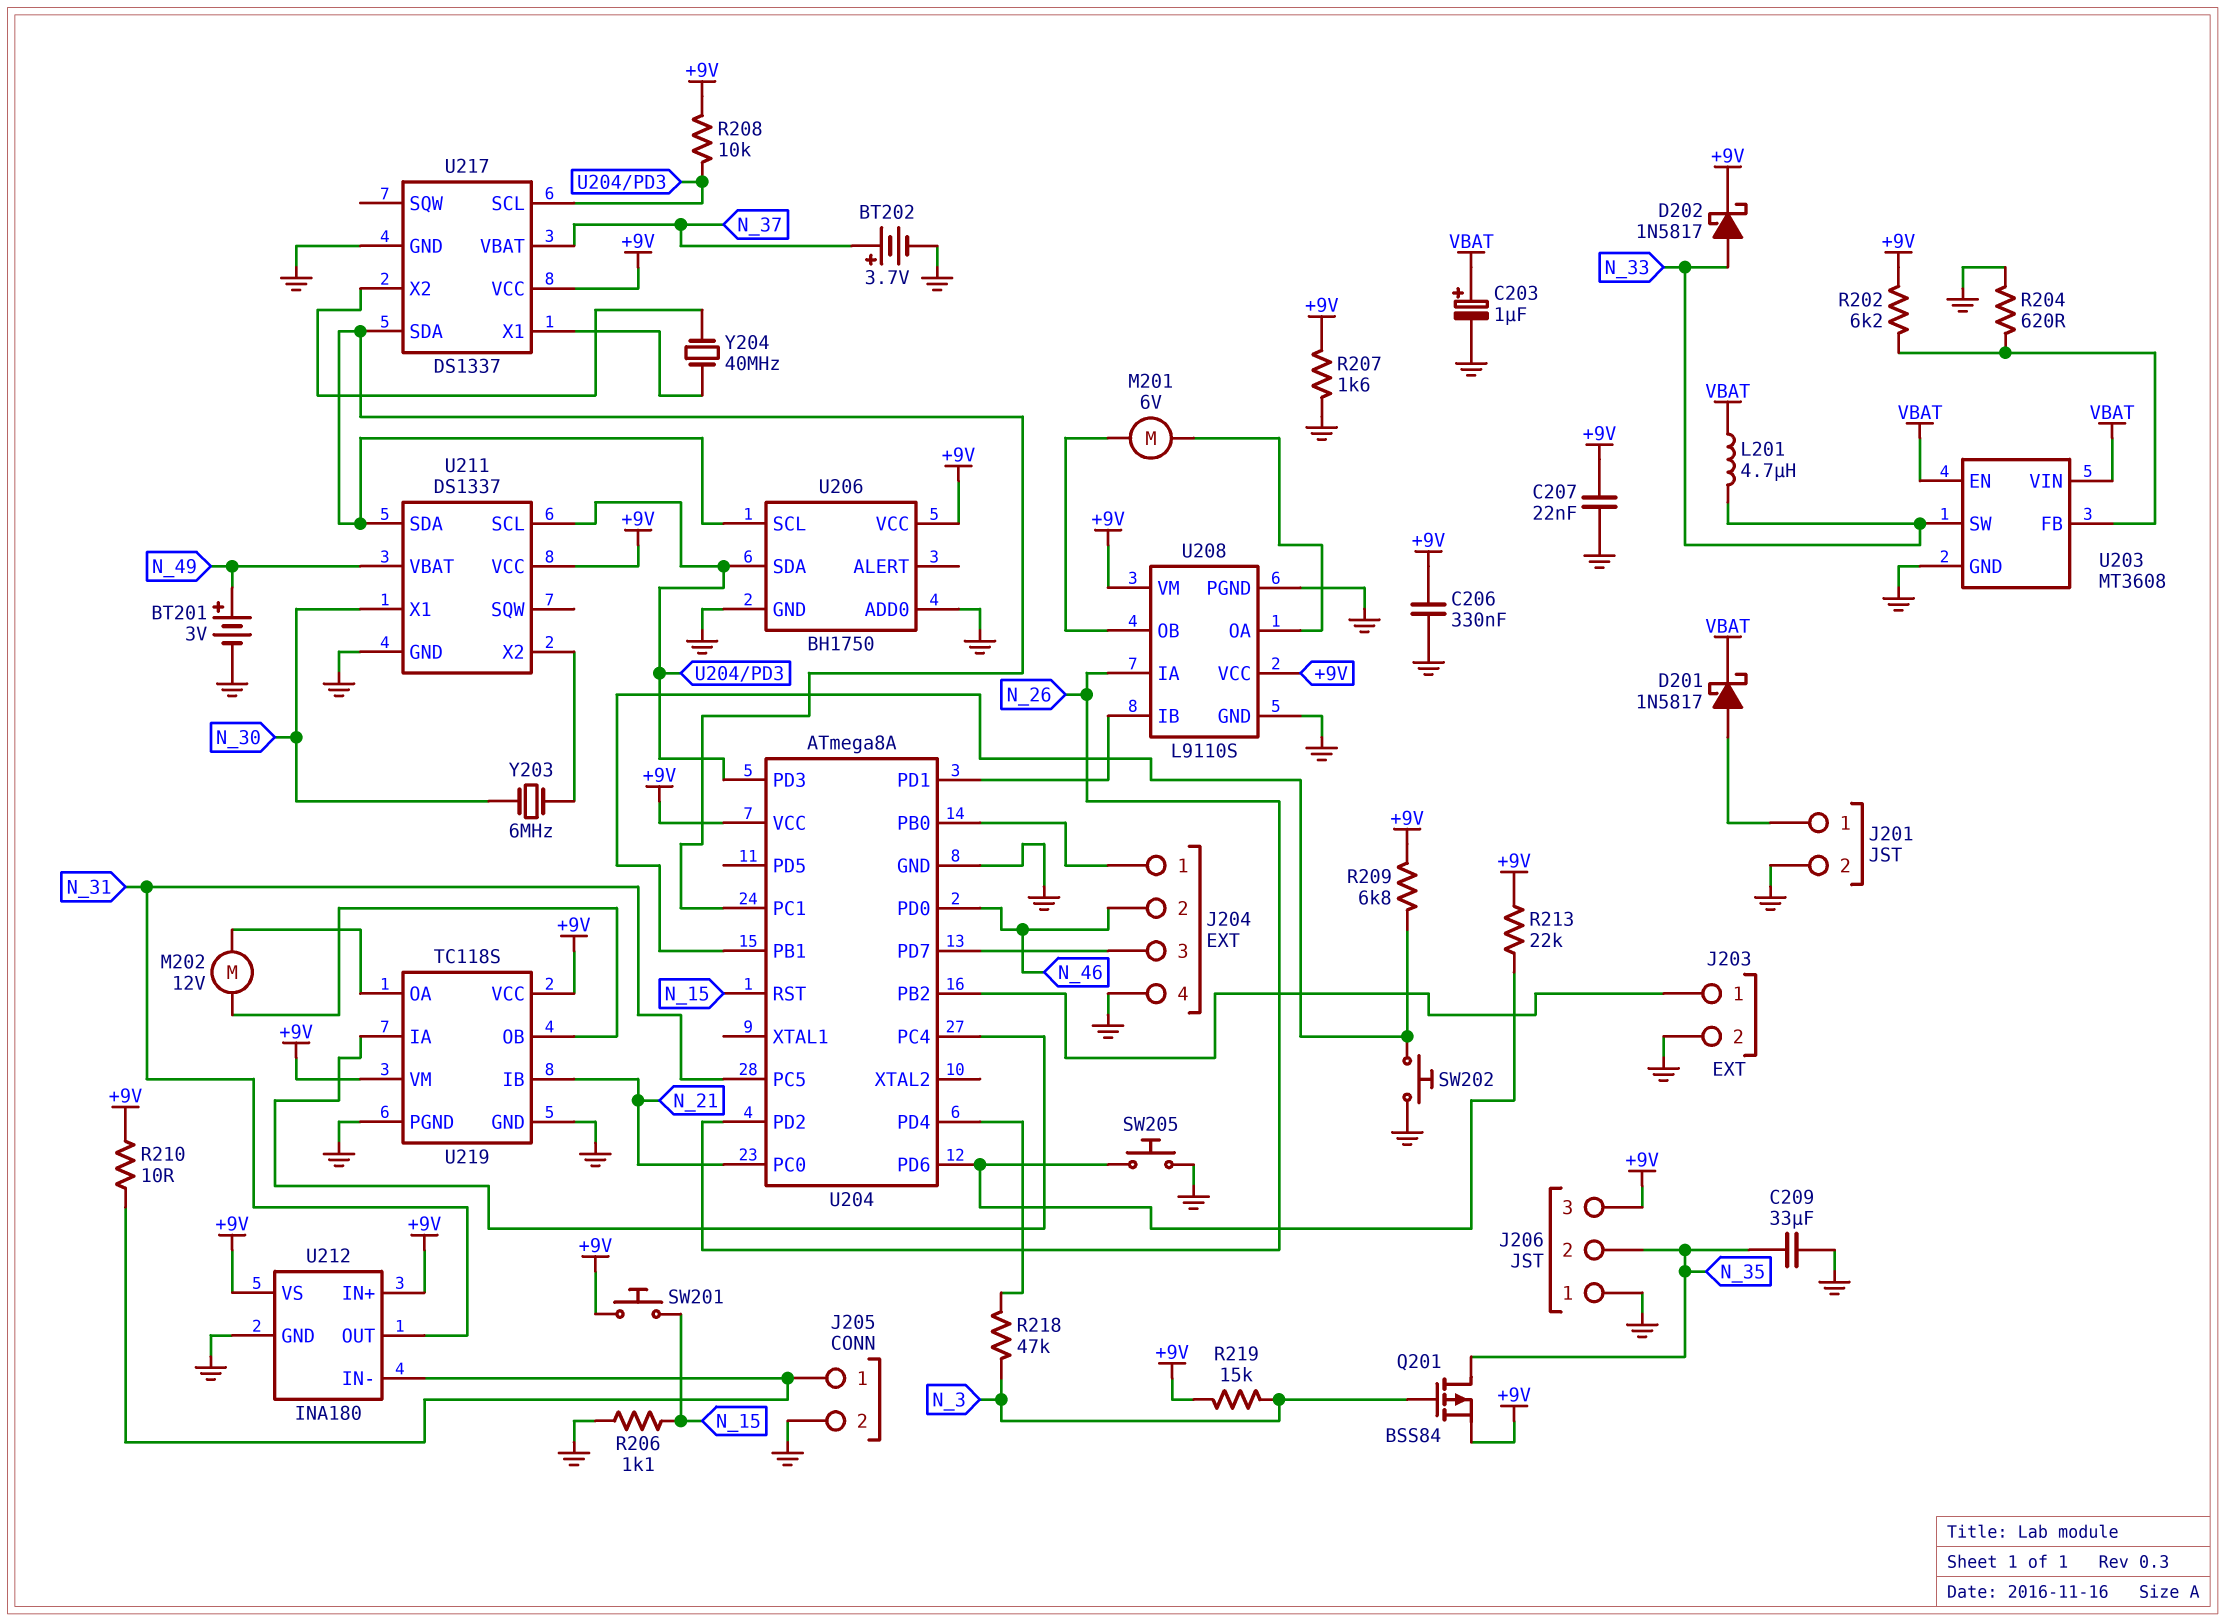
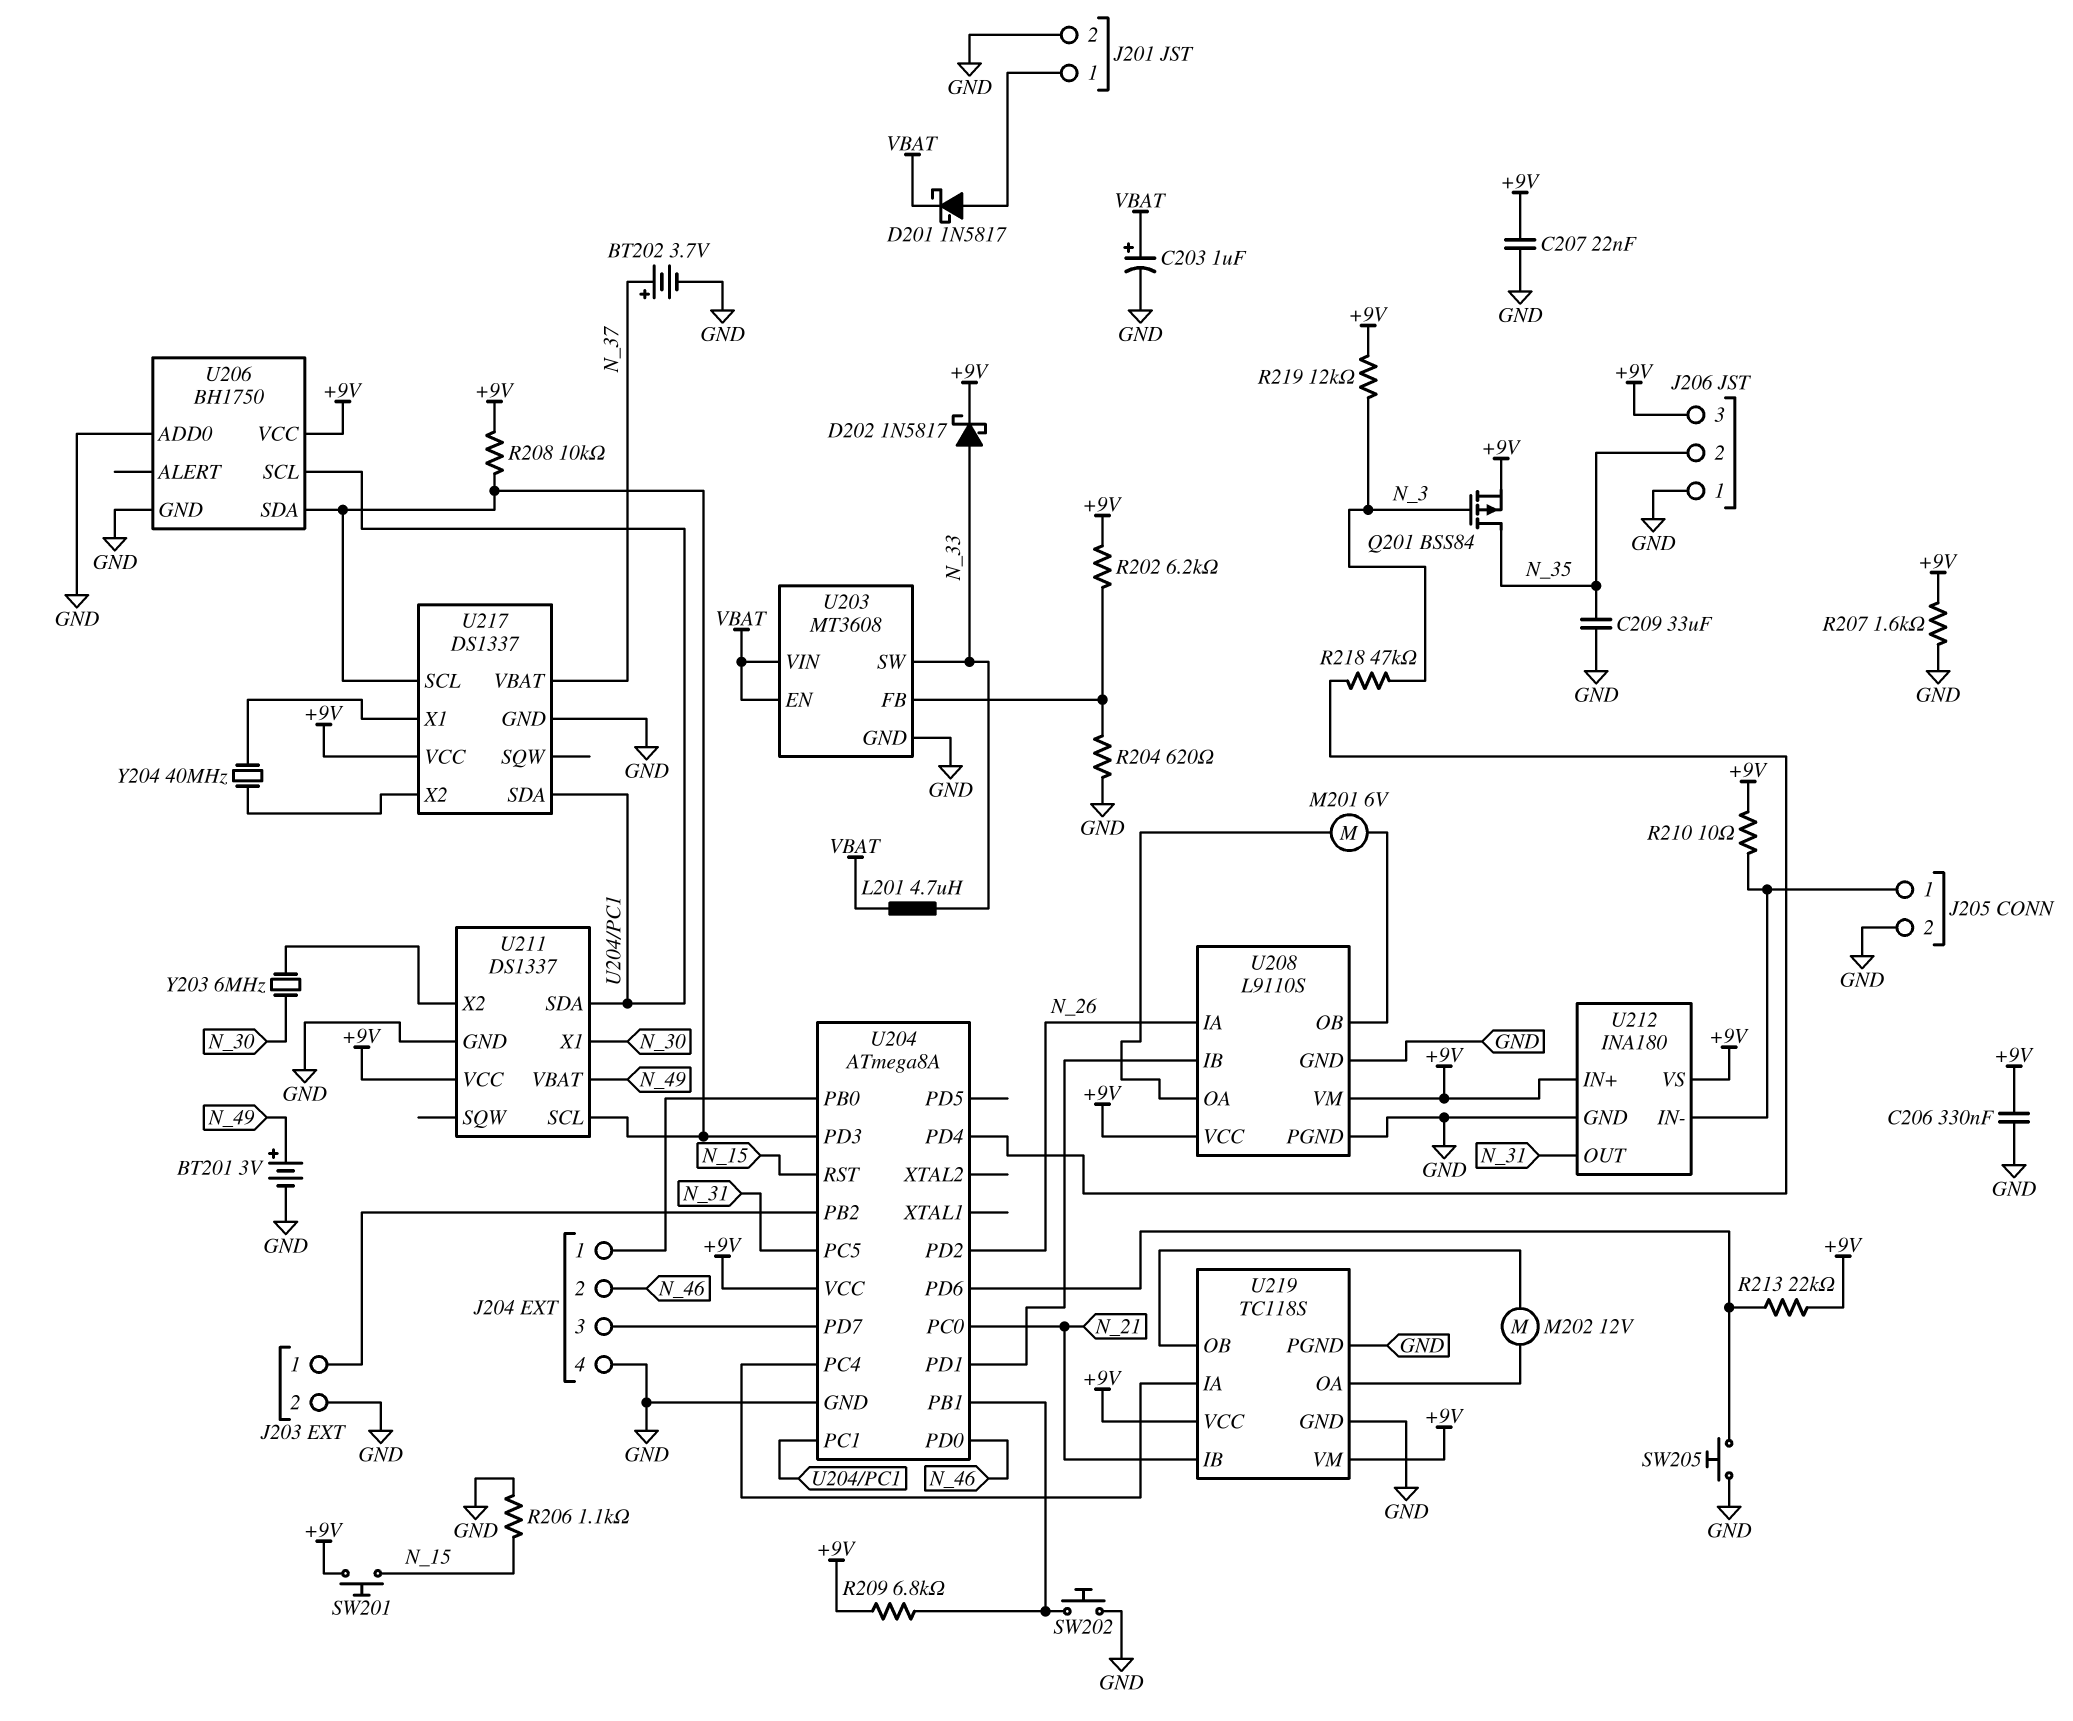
R219: 15k (+9V, N_3) -> 12k (+9V, N_3)

